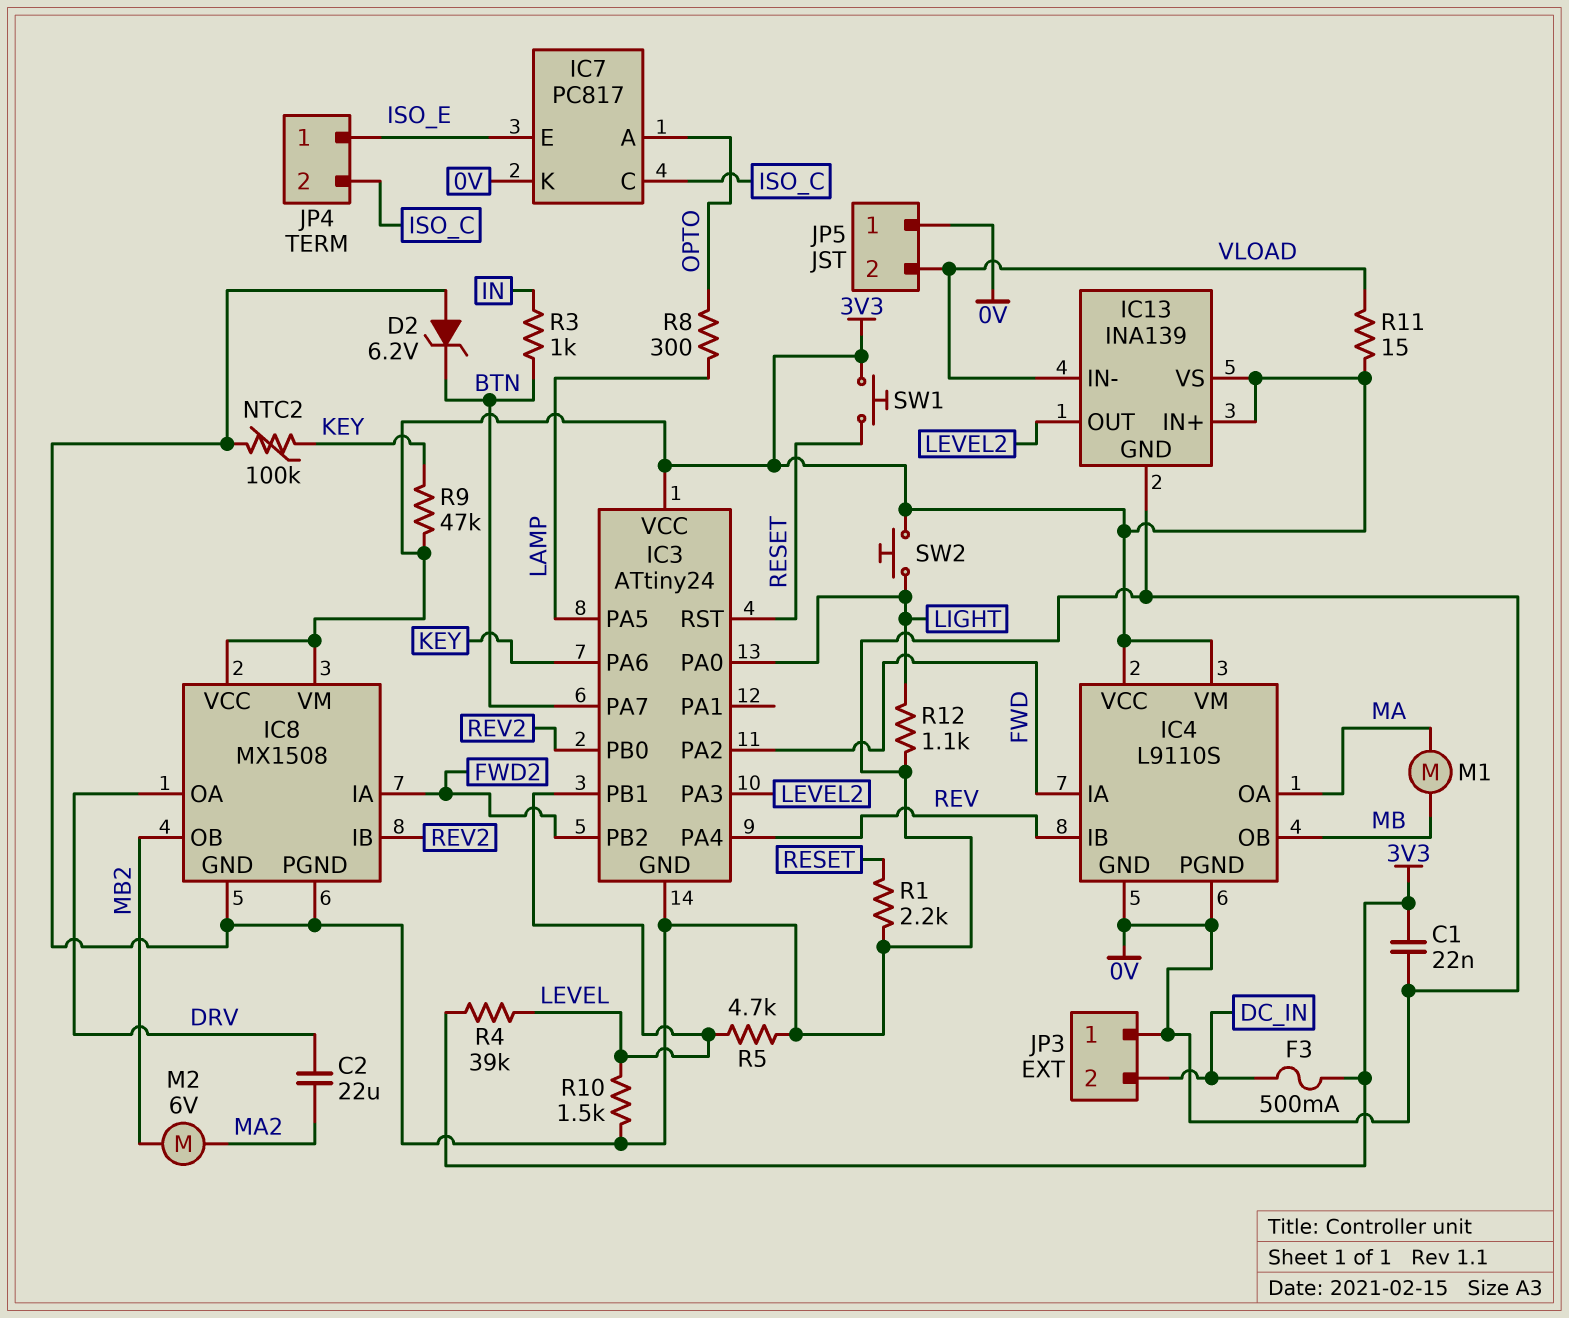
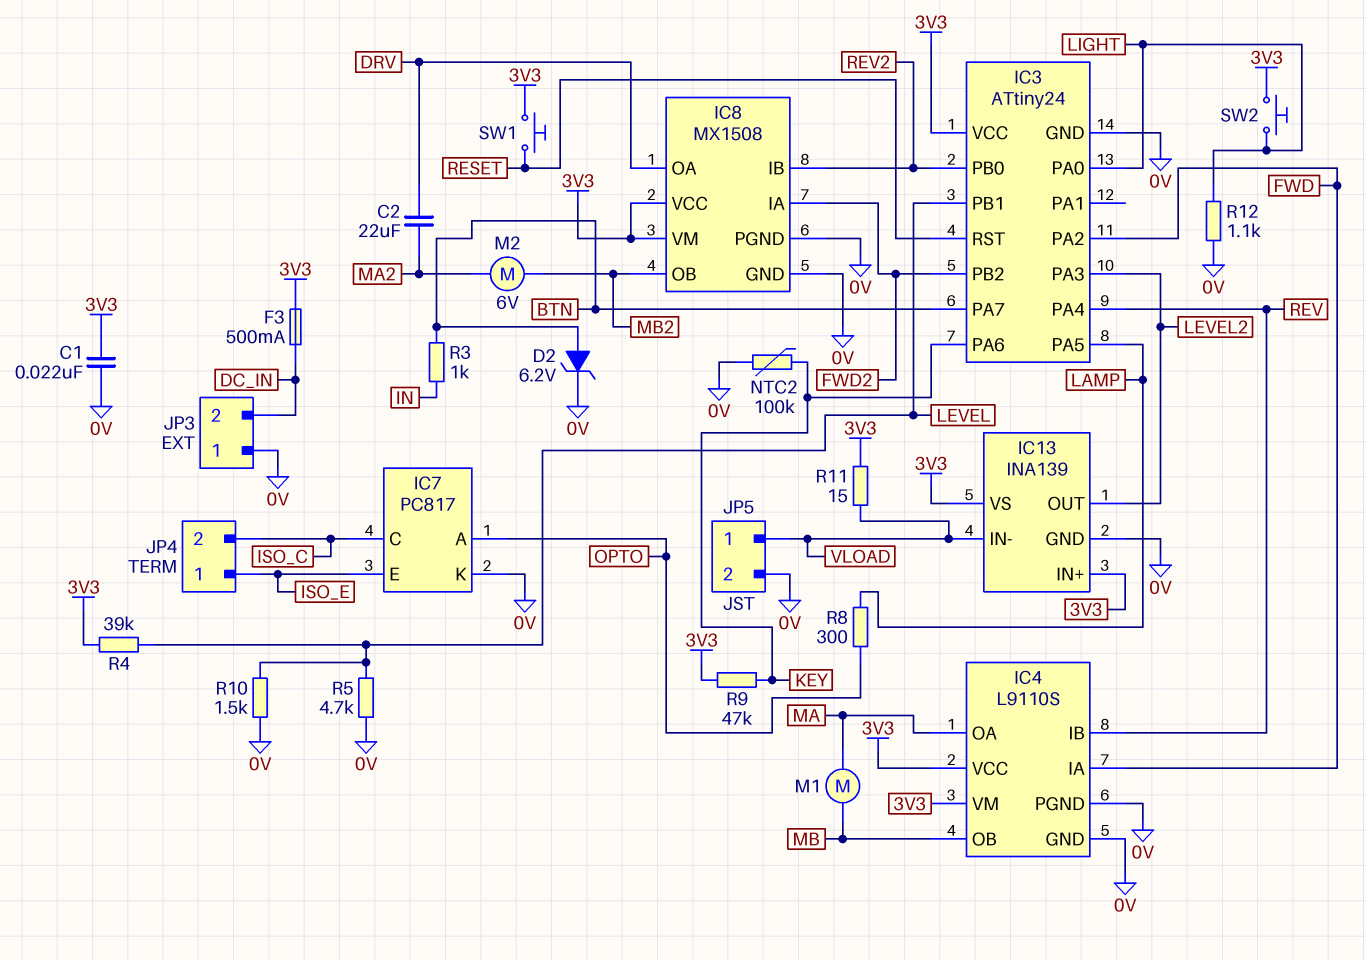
D2: zener 6.2V (A 0V, K BTN) -> zener 6.2V (A BTN, K 0V)
JP5 pin 1: 0V -> VLOAD
JP5 pin 2: VLOAD -> 0V
R1: 2.2k (0V, RESET) -> none

